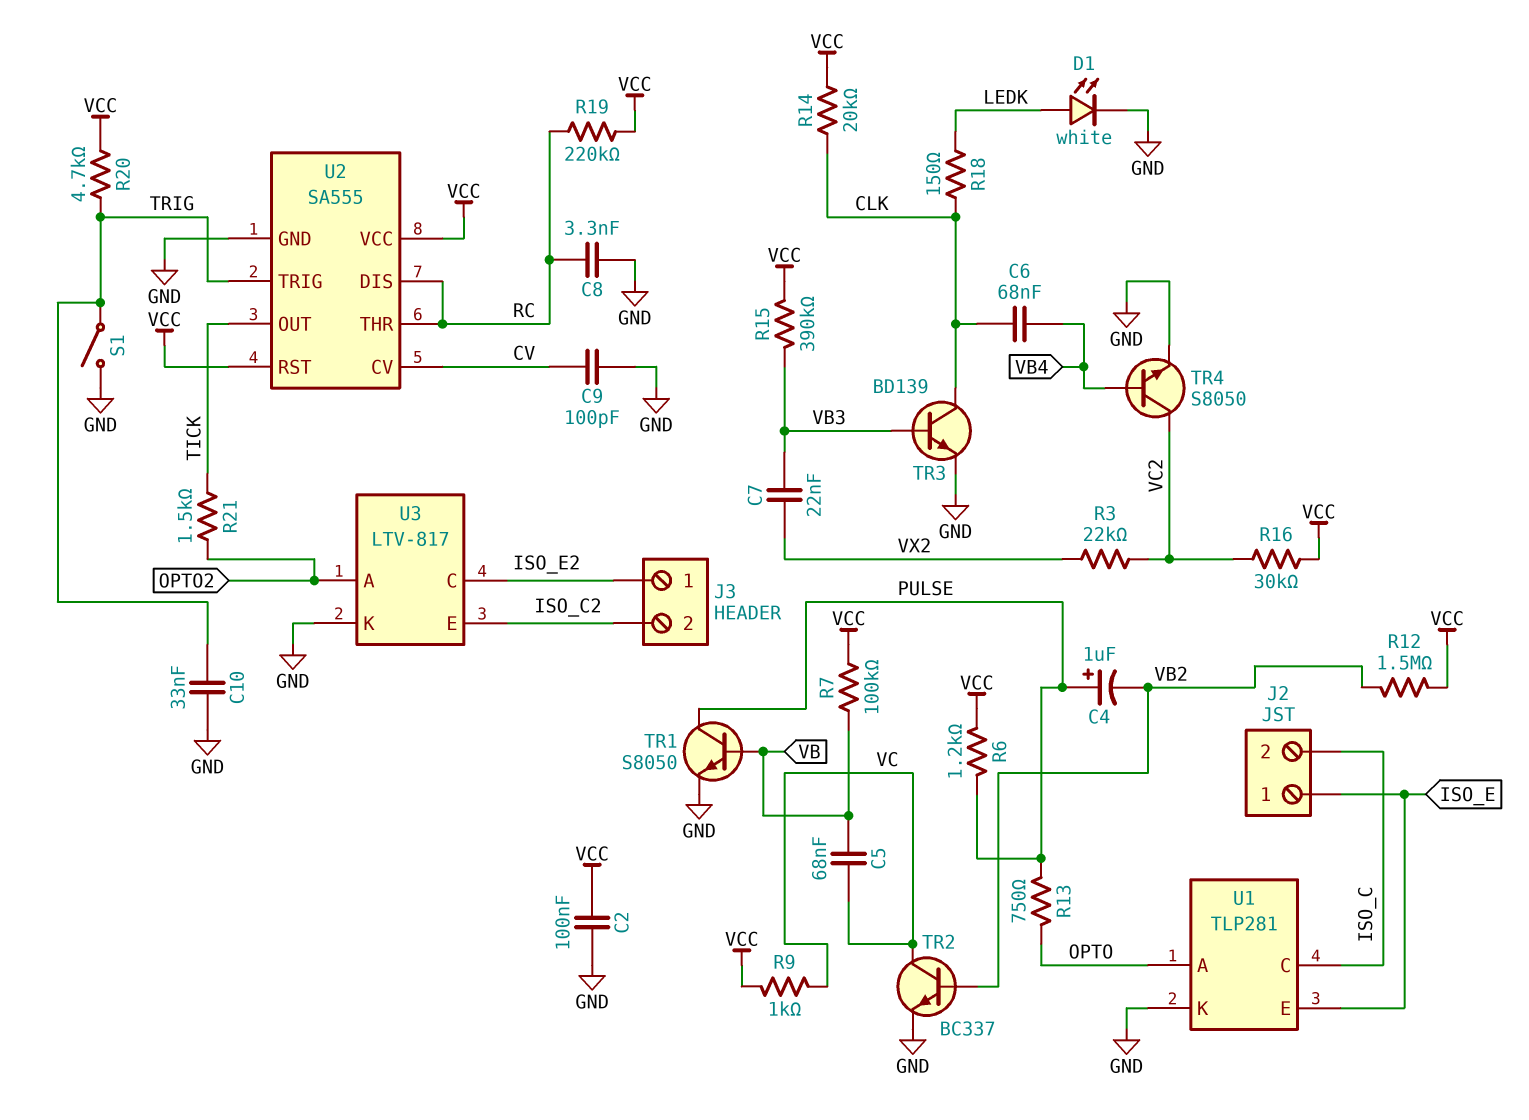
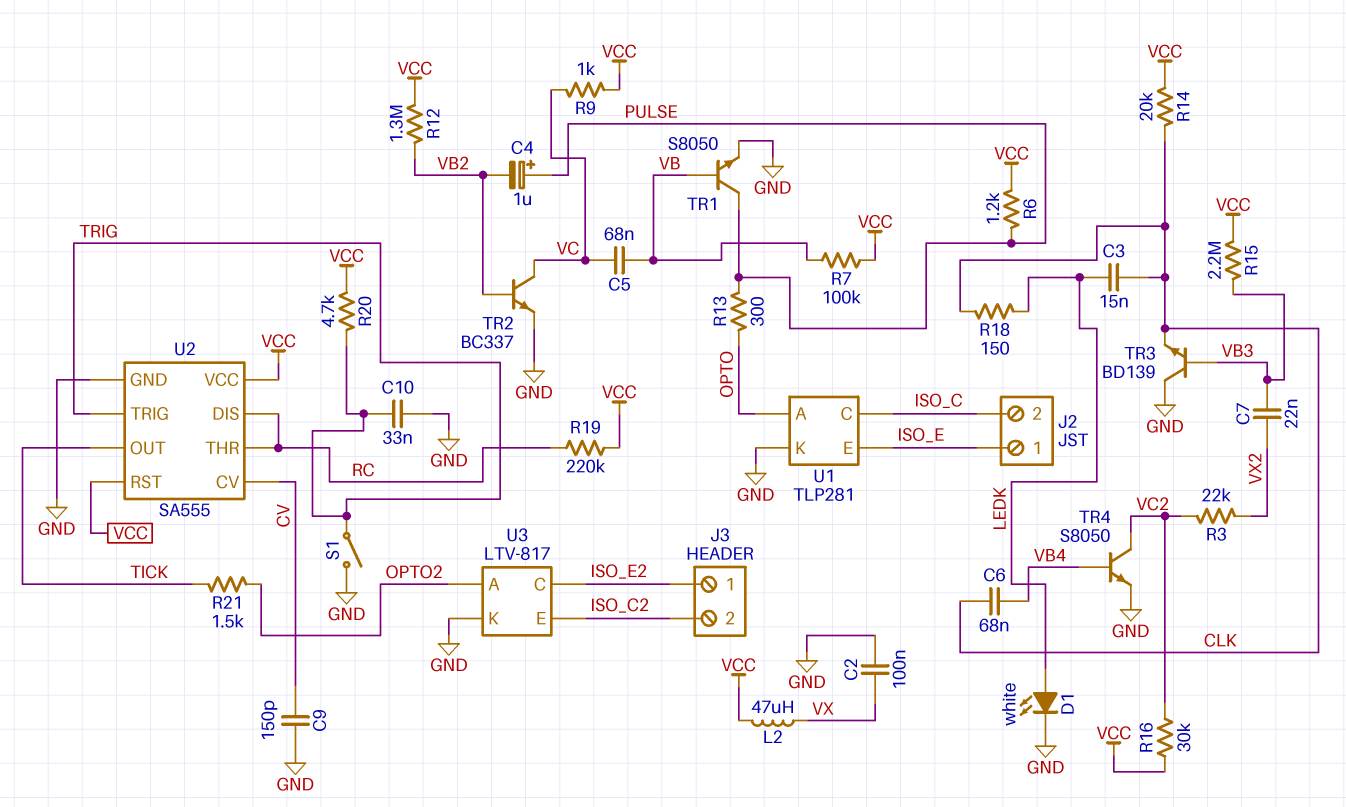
C2: 100nF (GND, VCC) -> 100nF (GND, VX)
C3: none -> 15nF (CLK, LEDK)
C8: 3.3nF (GND, RC) -> none
C9: 100pF (CV, GND) -> 150pF (CV, GND)
L2: none -> 47uH (VCC, VX)
R12: 1.5M (VB2, VCC) -> 1.3M (VB2, VCC)
R13: 750 (OPTO, PULSE) -> 300 (OPTO, PULSE)
R15: 390k (VB3, VCC) -> 2.2M (VB3, VCC)
TR3: NPN BD139 (B VB3, C CLK, E GND) -> NPN BD139 (B VB3, C GND, E CLK)

